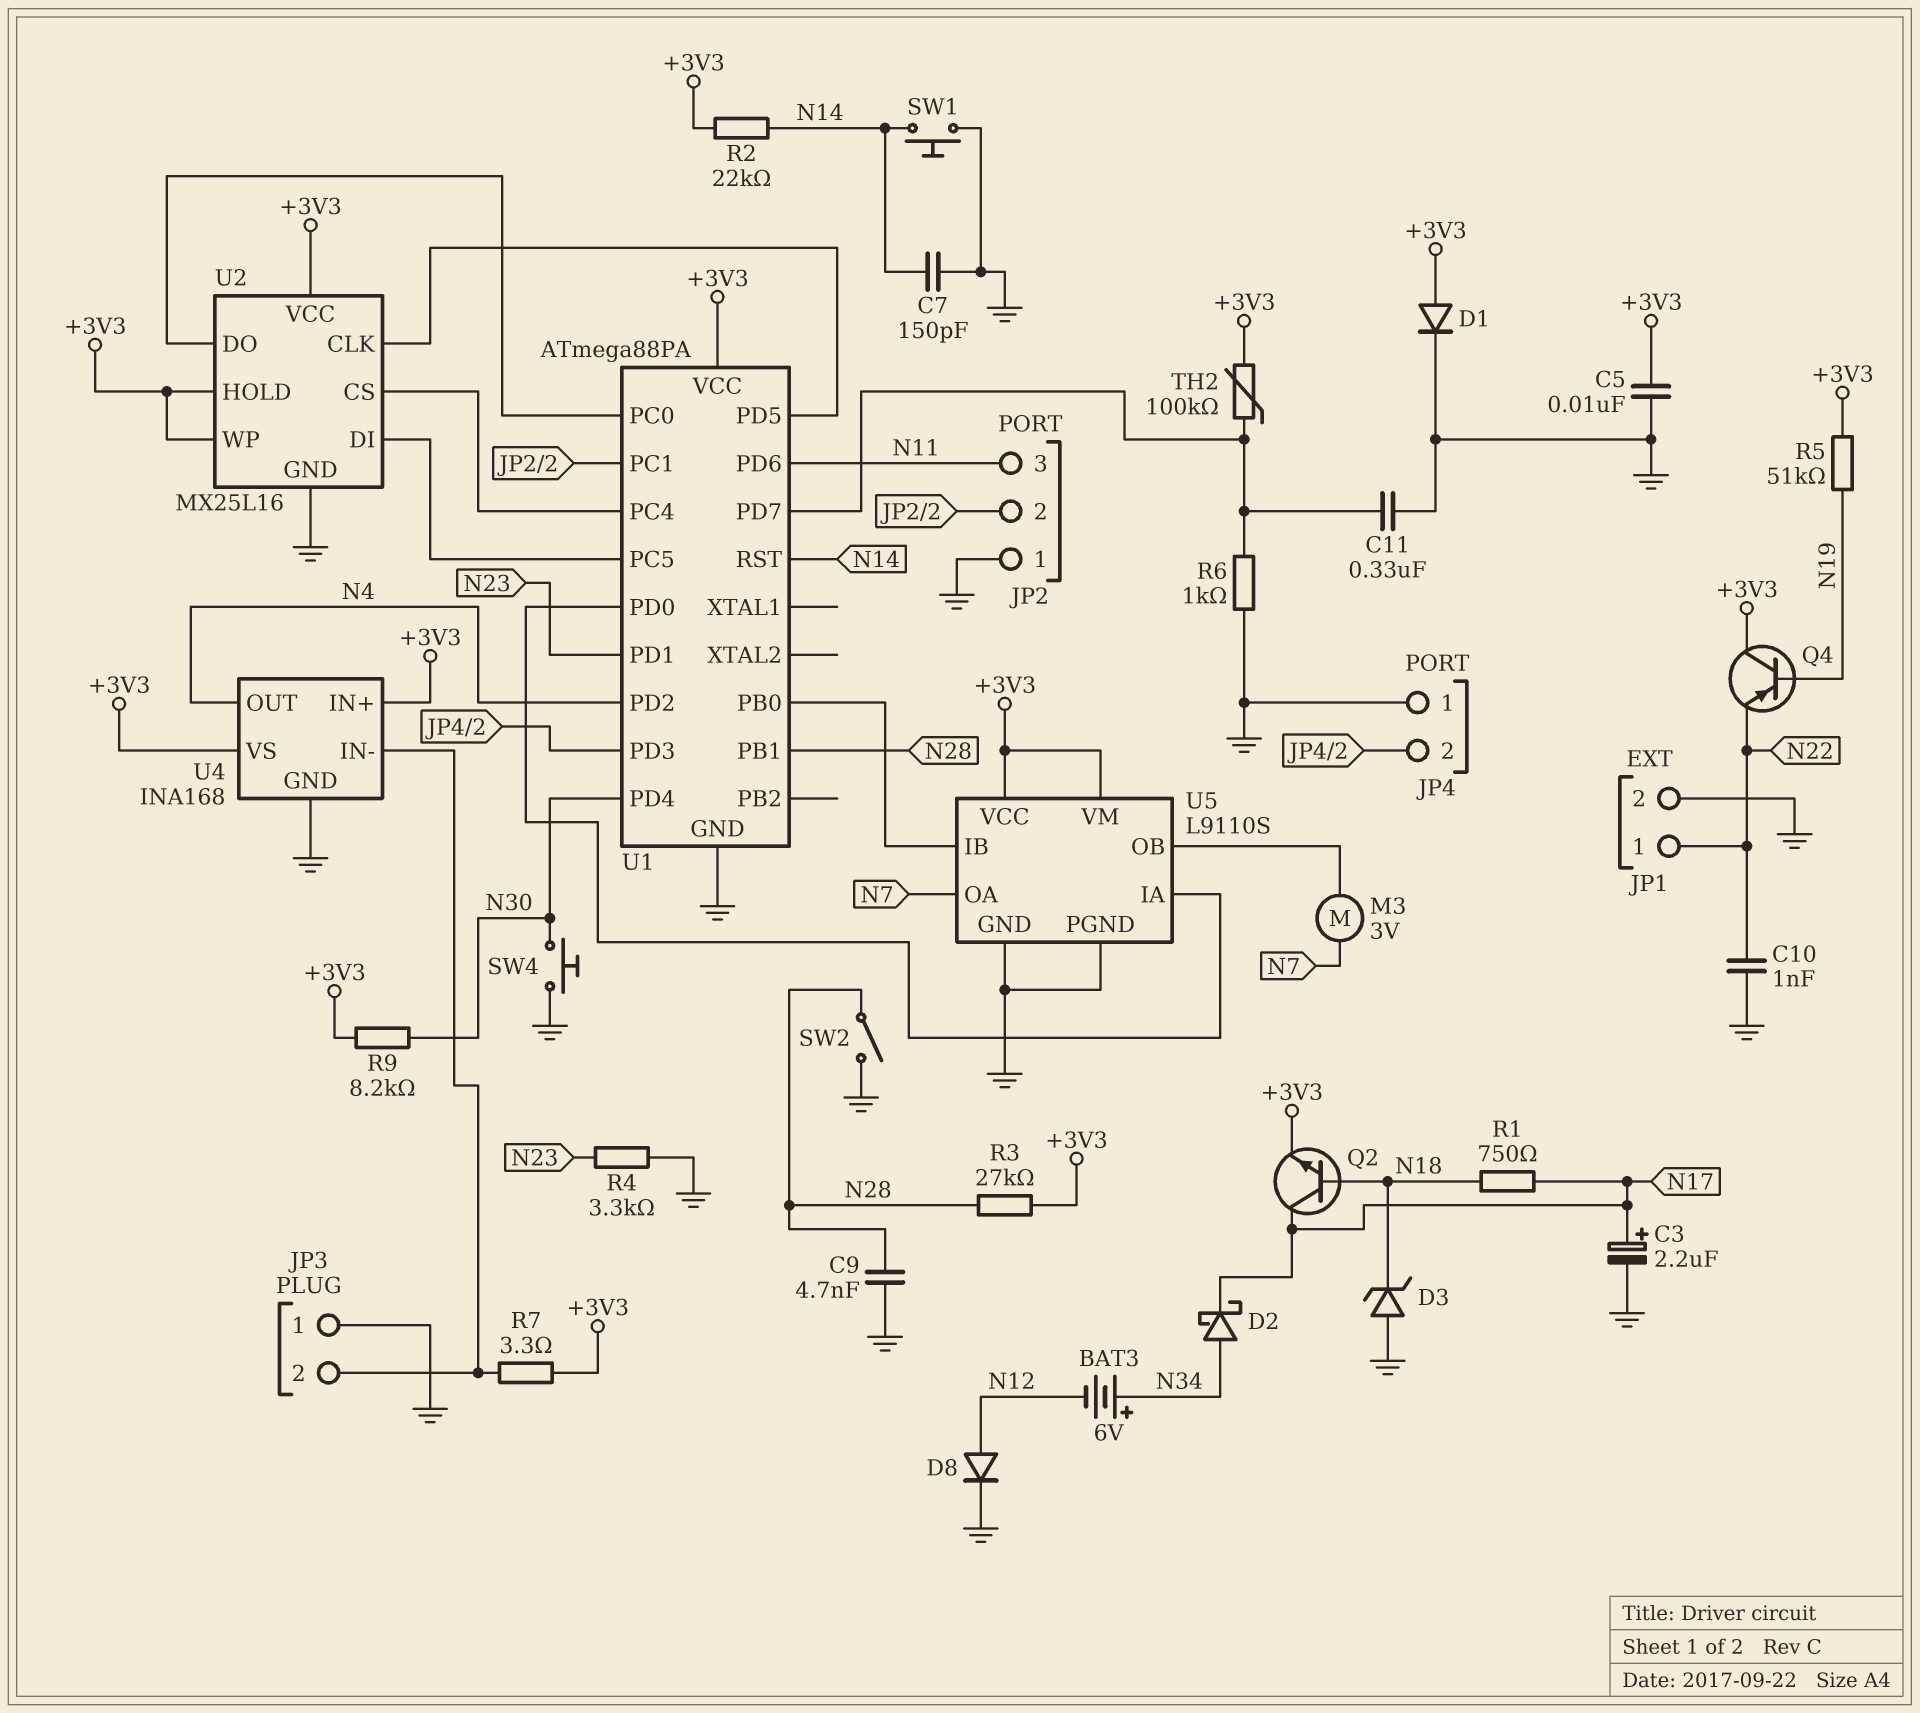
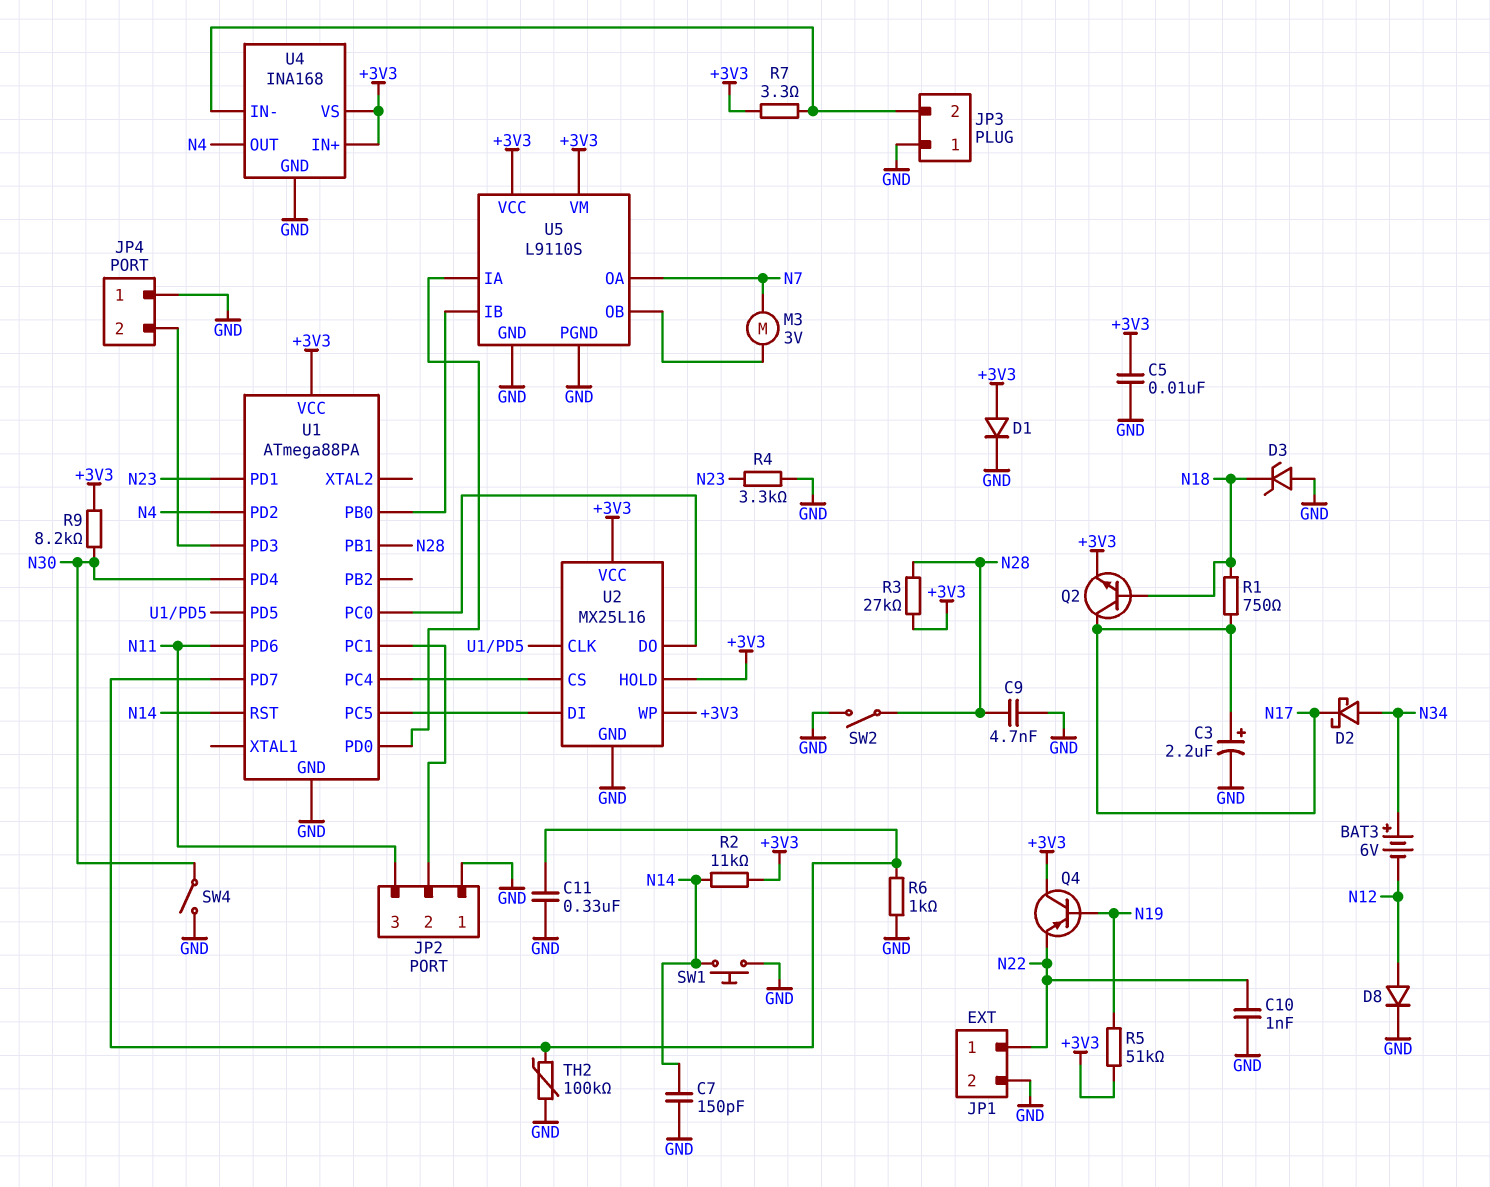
R2: 22k (+3V3, N14) -> 11k (+3V3, N14)
SW4: button (GND, N30) -> switch (GND, N30)
TH2: 100k (+3V3, U1/PD7) -> 100k (GND, U1/PD7)

